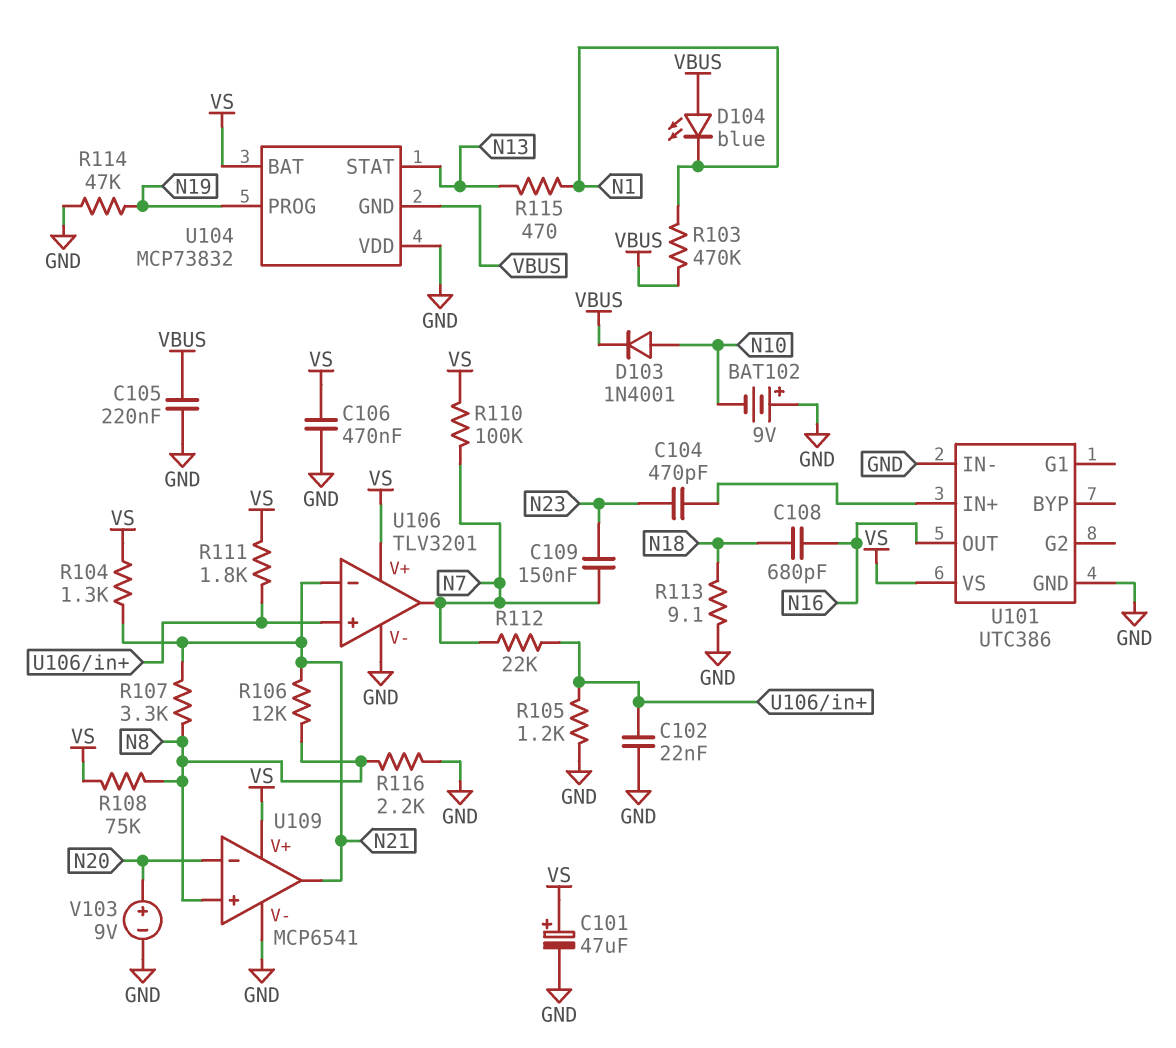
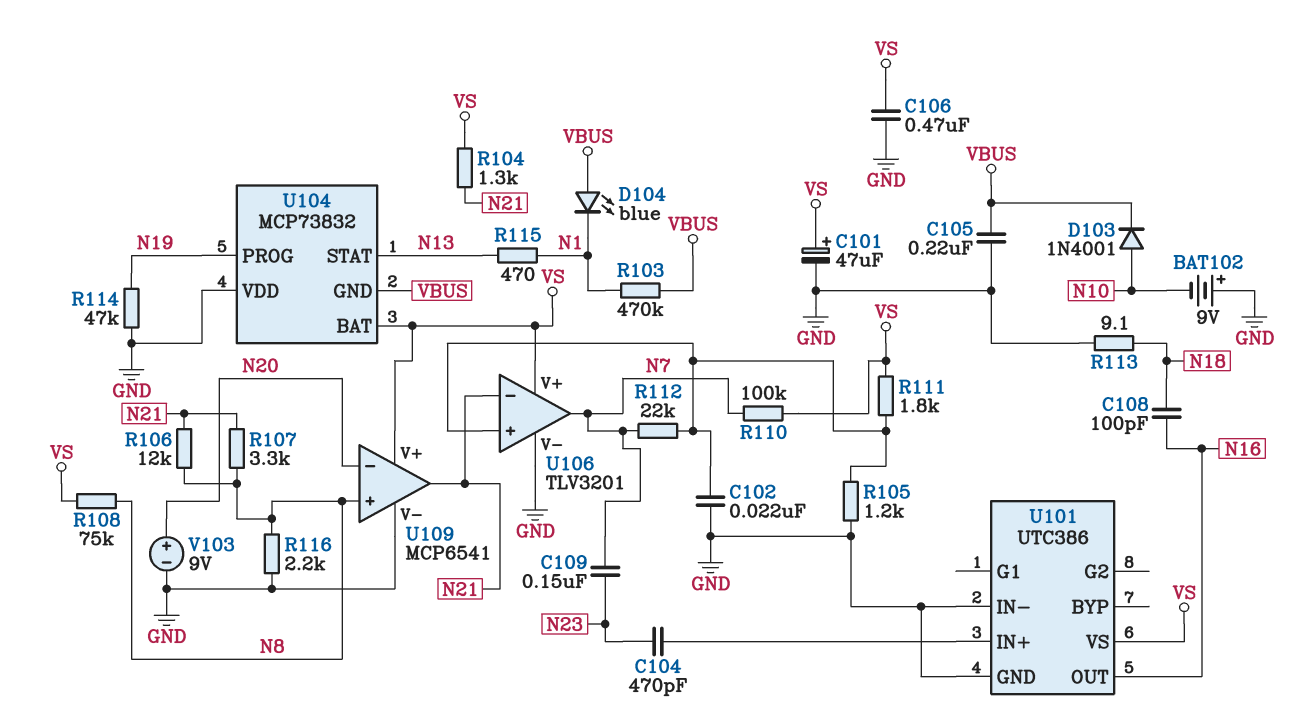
C108: 680pF (N16, N18) -> 100pF (N16, N18)

